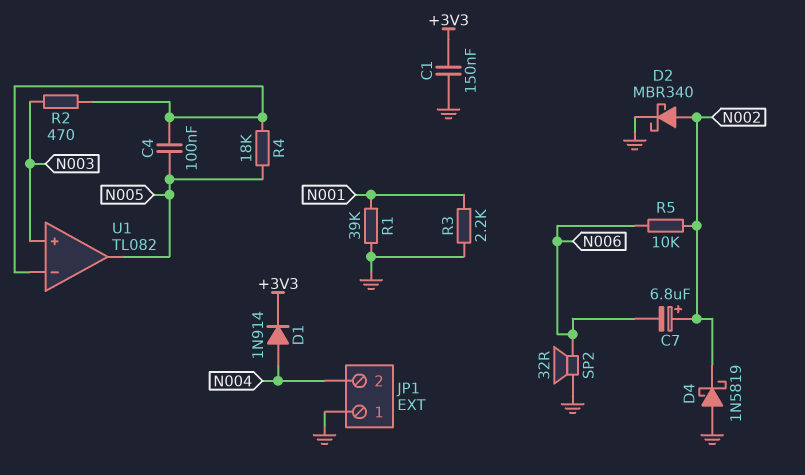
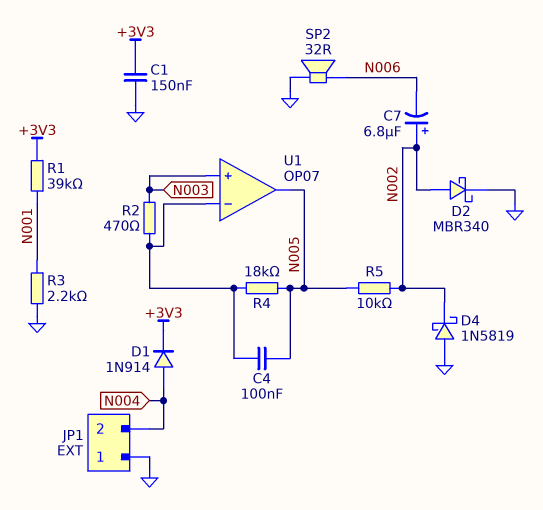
R1: 39k (GND, N001) -> 39k (+3V3, N001)
R5: 10k (N002, N006) -> 10k (N002, N005)
U1: TL082 -> OP07

